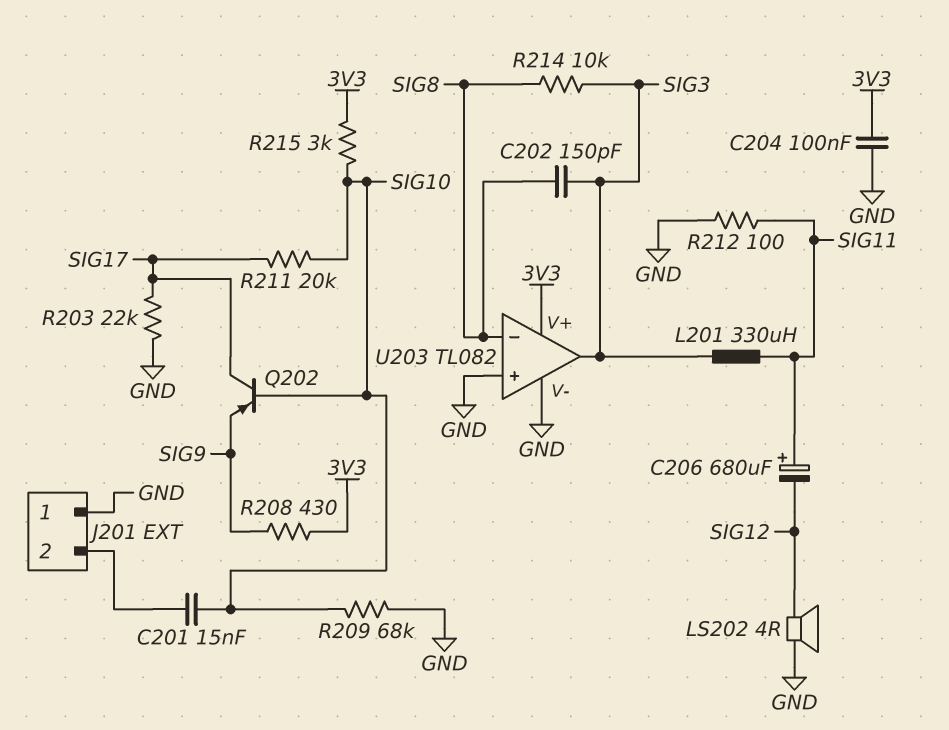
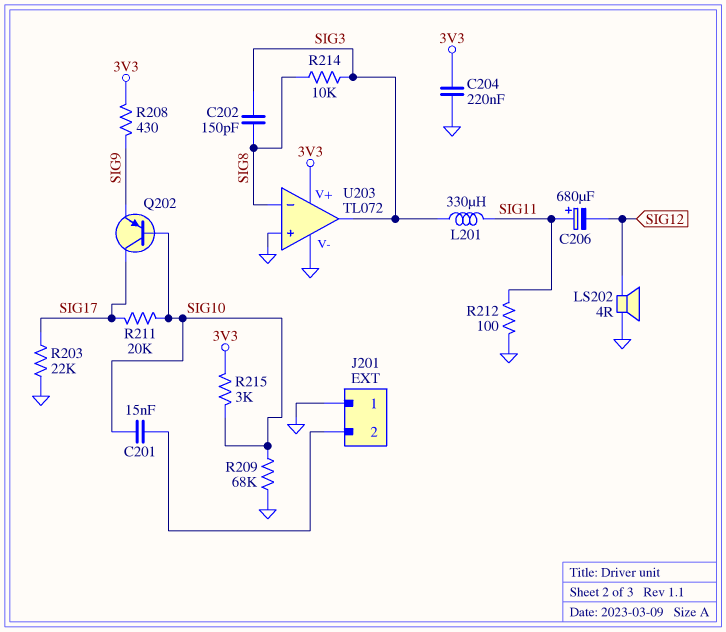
C204: 100nF (3V3, GND) -> 220nF (3V3, GND)
U203: TL082 -> TL072

